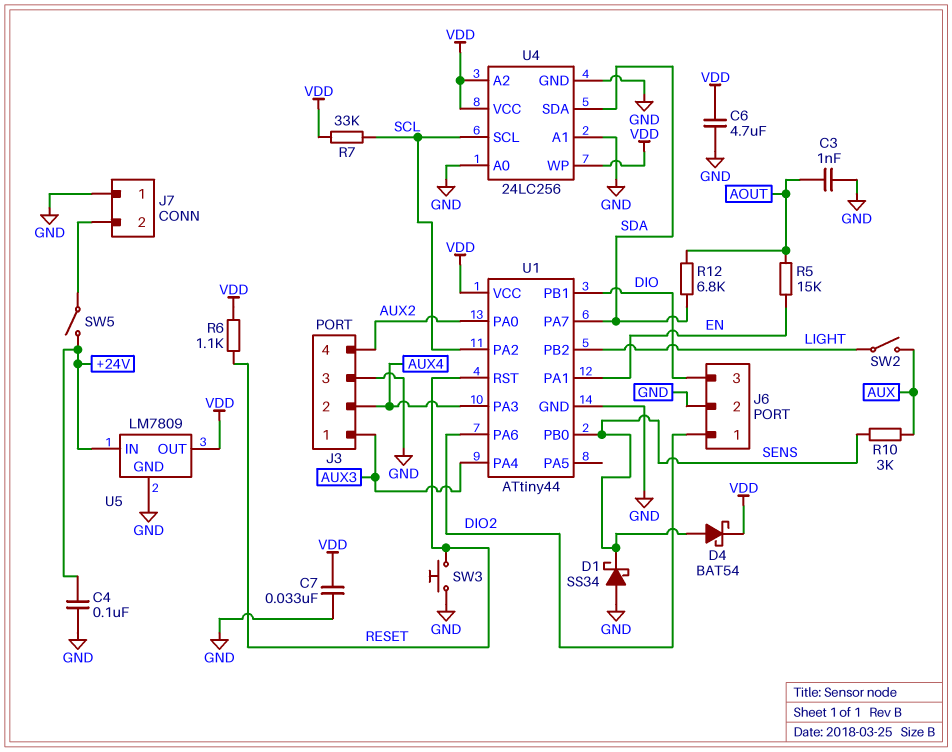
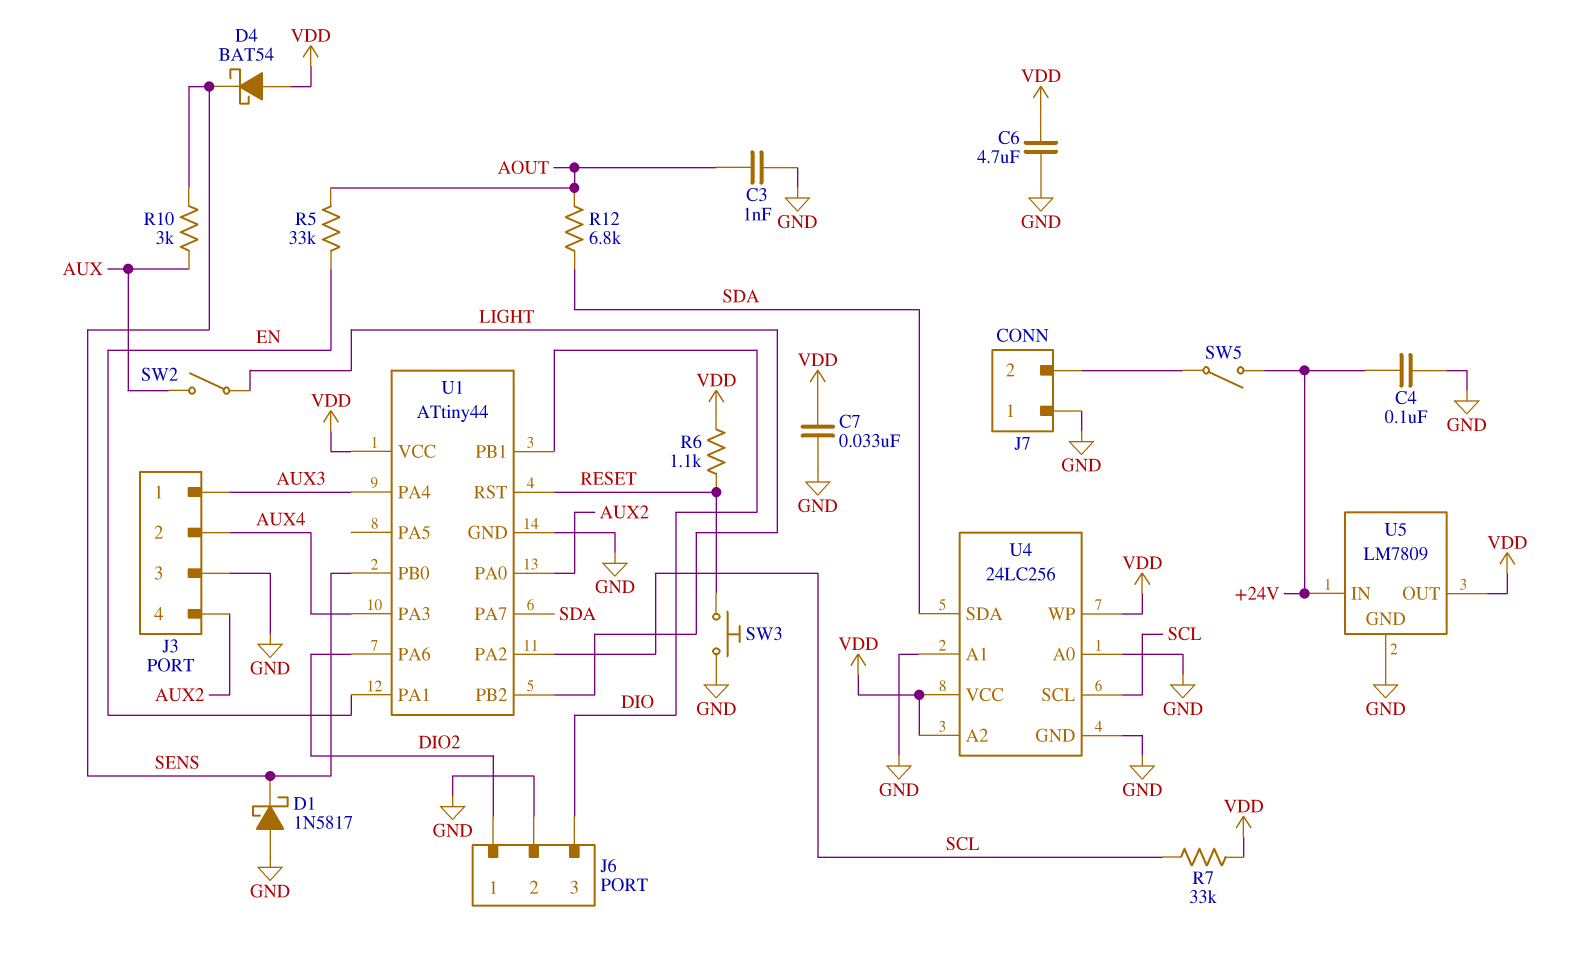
D1: schottky SS34 (A GND, K SENS) -> schottky 1N5817 (A GND, K SENS)
D4: schottky BAT54 (A SENS, K VDD) -> schottky BAT54 (A VDD, K SENS)
R5: 15k (AOUT, EN) -> 33k (AOUT, EN)

